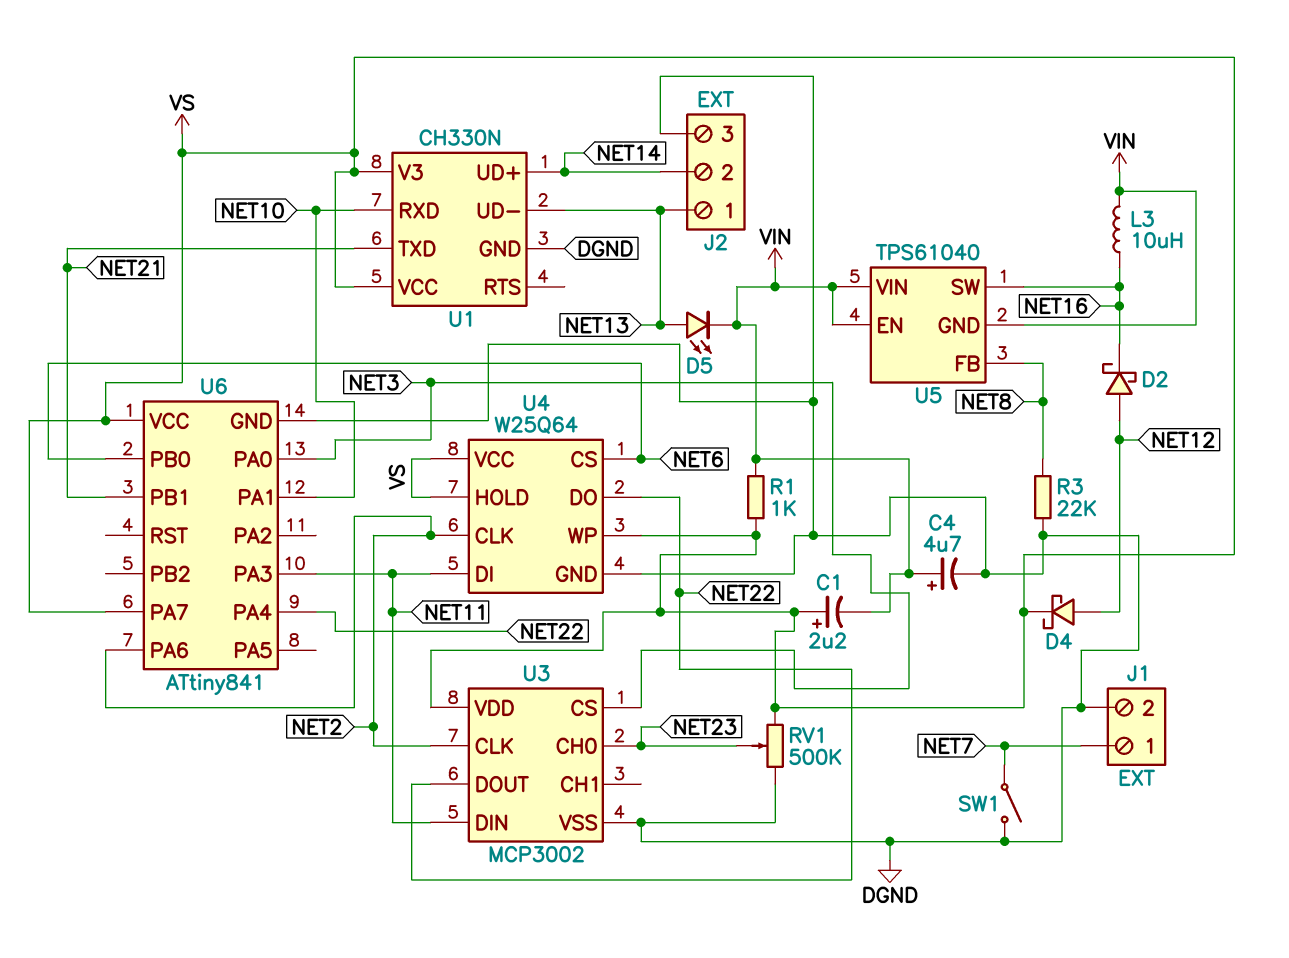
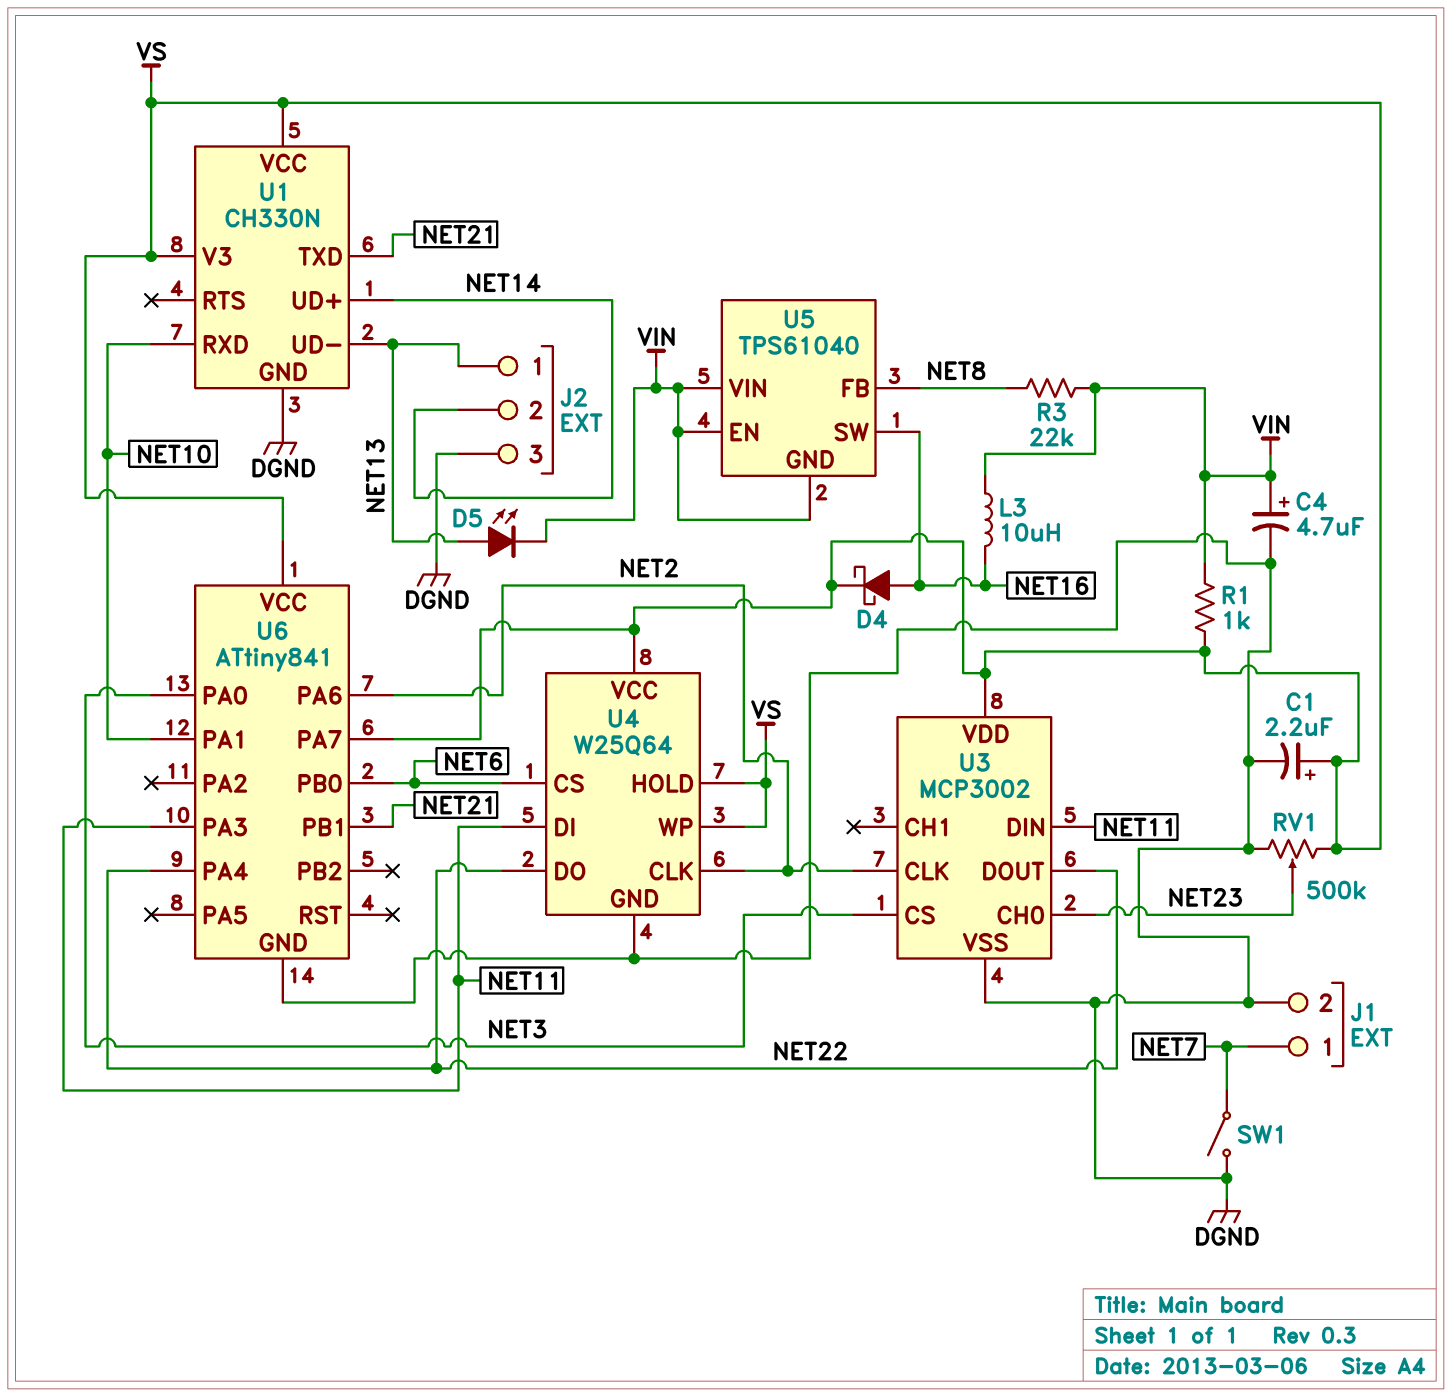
C1: 2.2uF (plus VS, minus VIN) -> 2.2uF (plus VS, minus DGND)
D2: schottky (A NET12, K NET16) -> none
D4: schottky (A NET12, K VS) -> schottky (A NET16, K VS)
R3: 22k (DGND, NET8) -> 22k (NET8, VIN)

